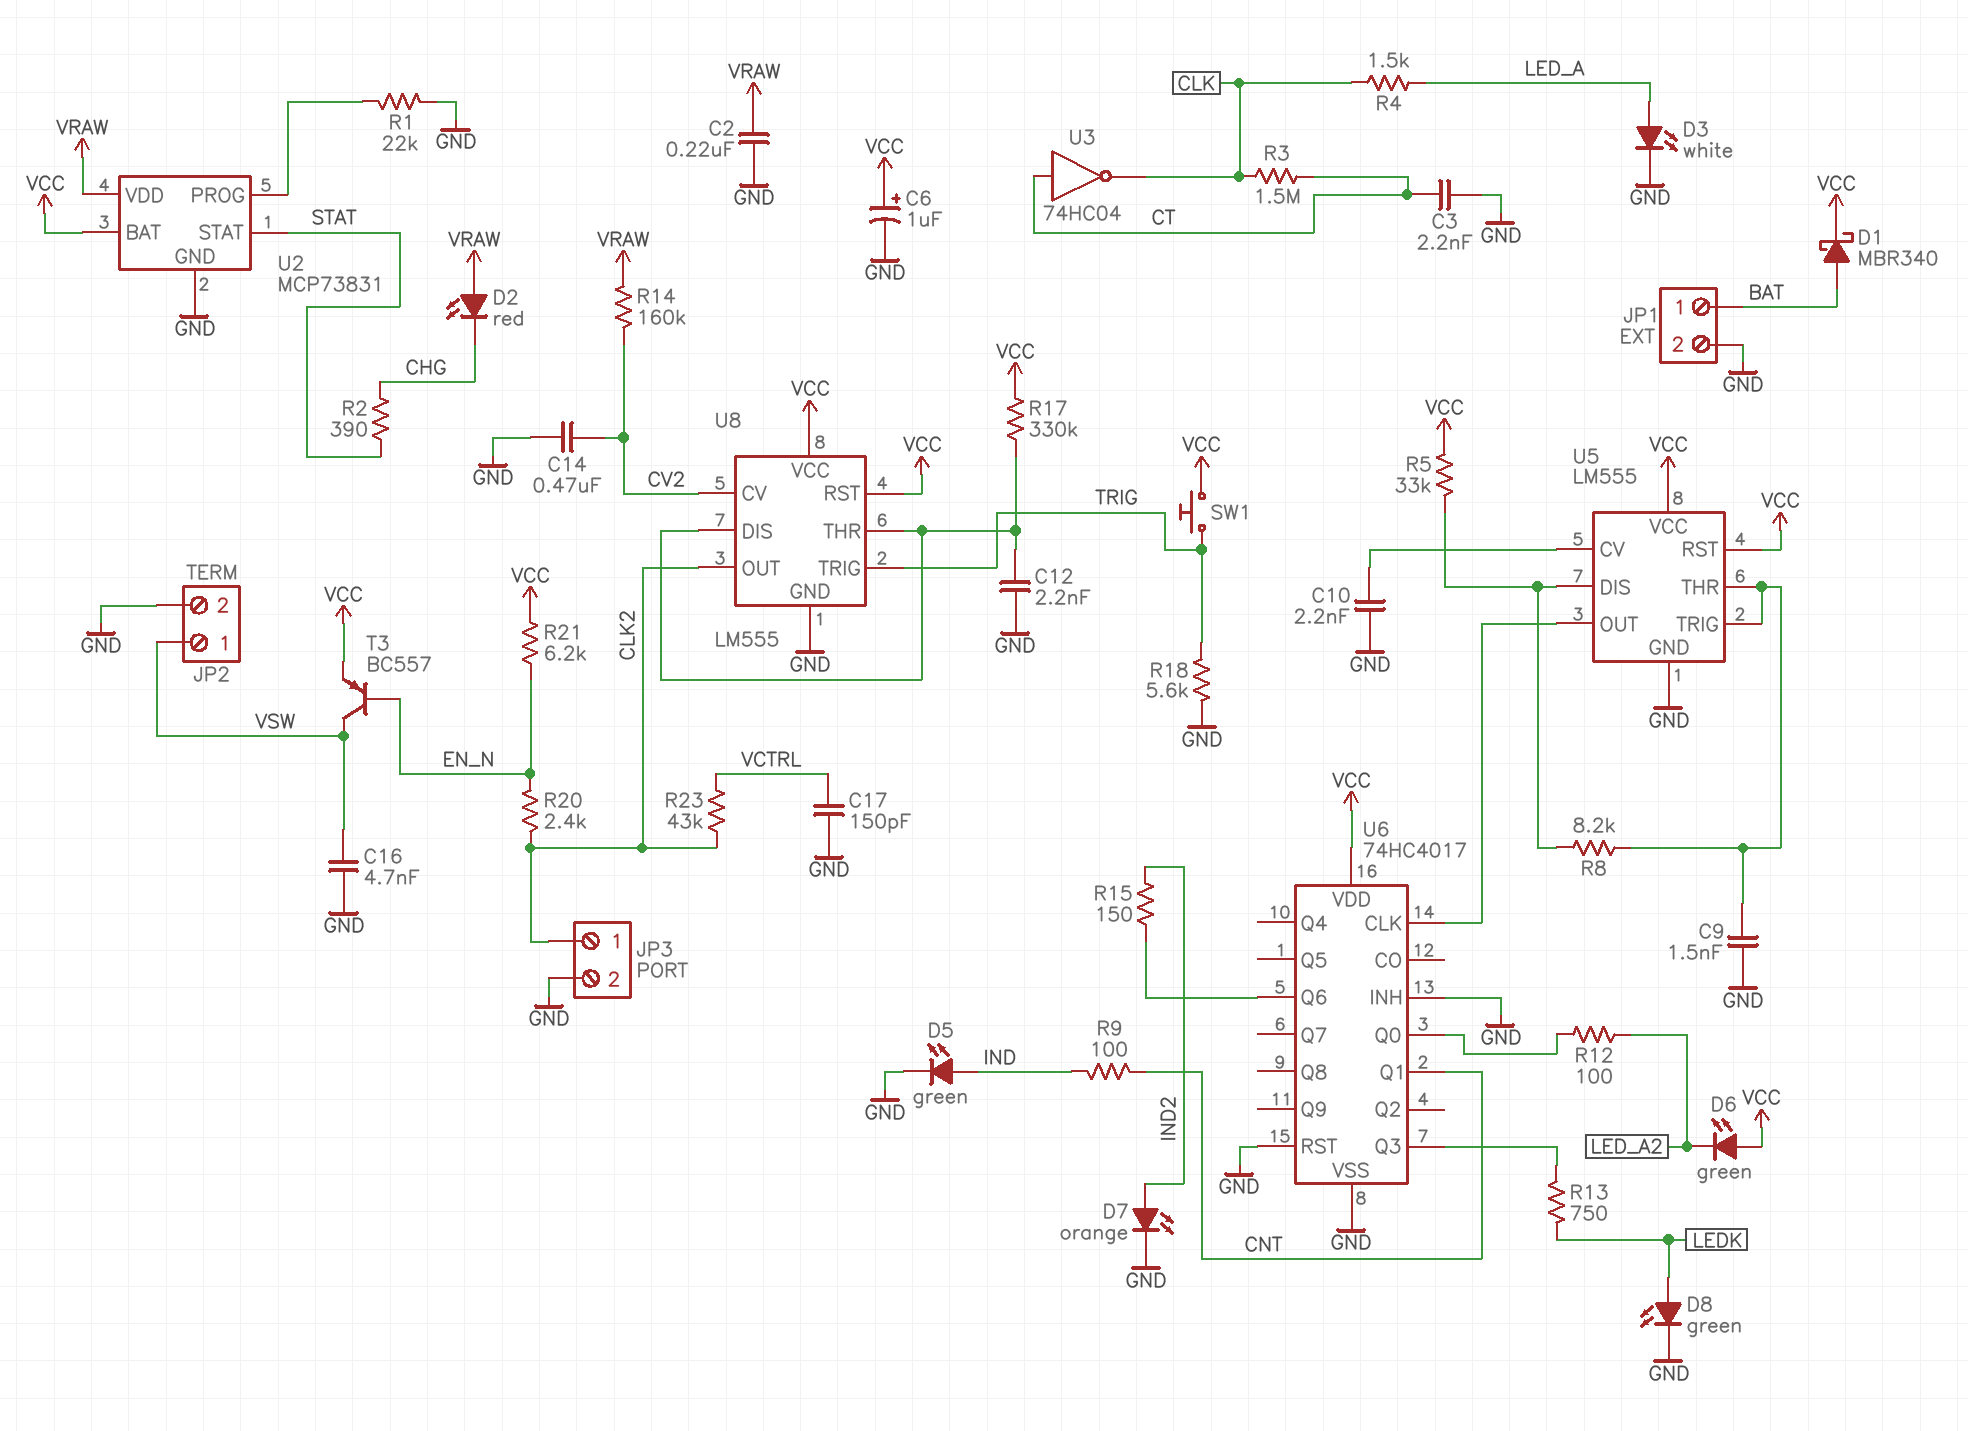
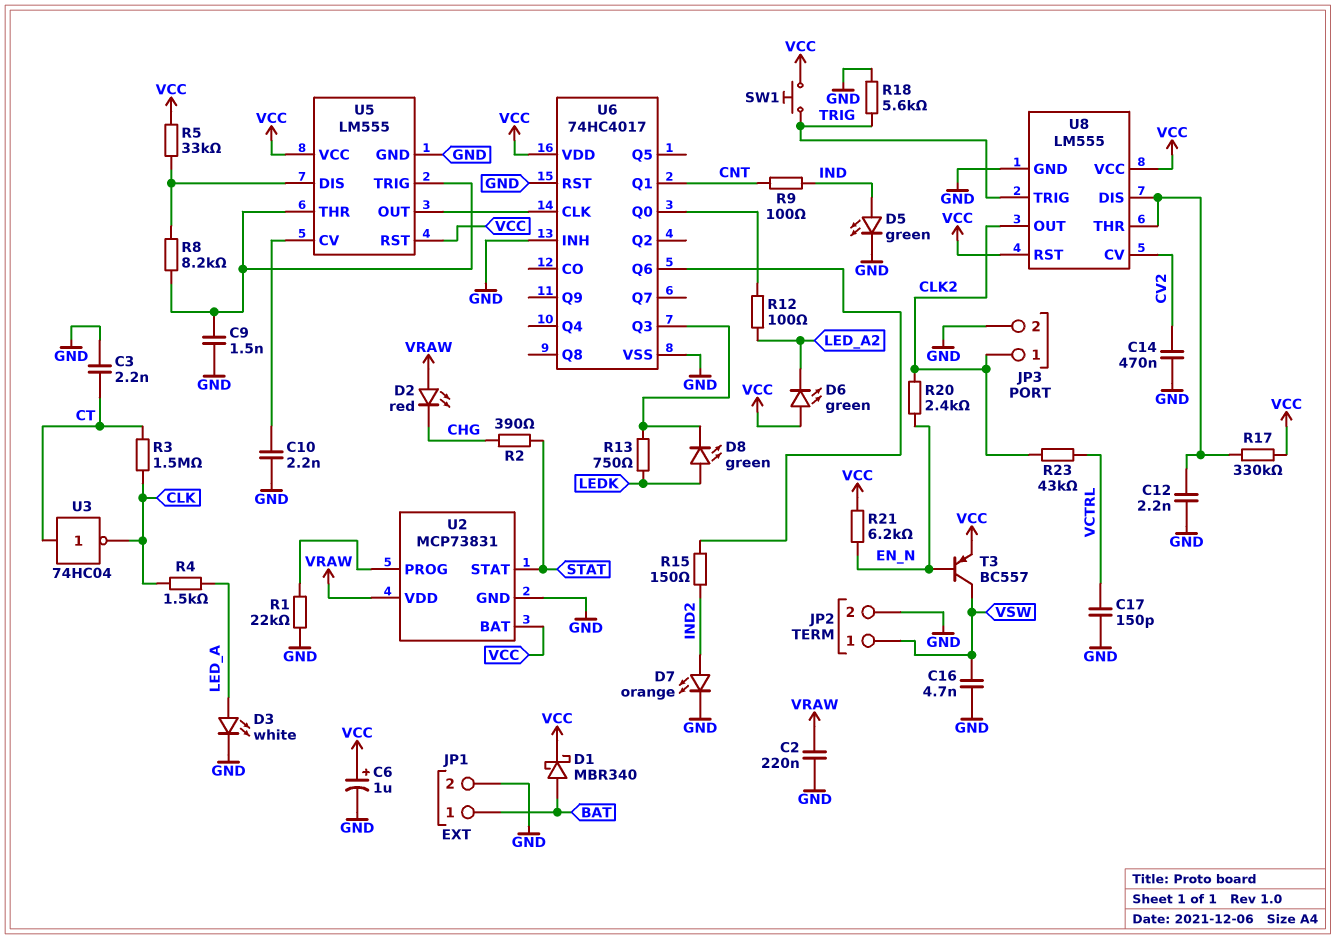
D8: LED green (A LEDK, K GND) -> LED green (A LEDK, K U6/Q3)
R14: 160k (CV2, VRAW) -> none

